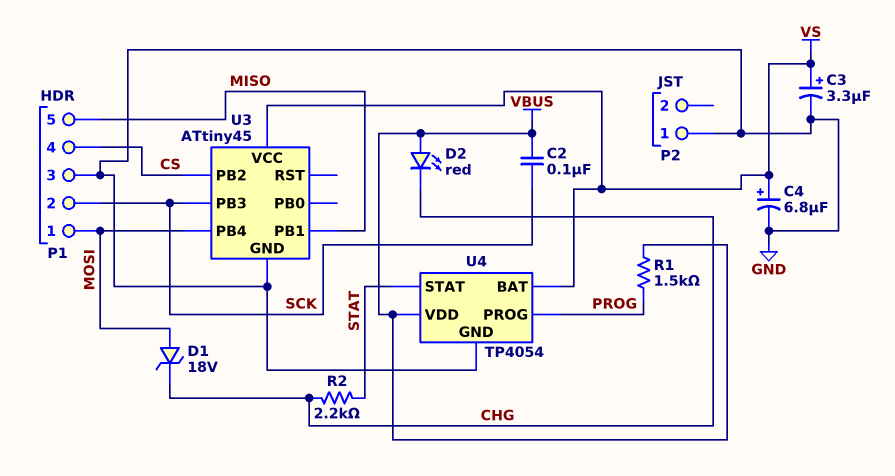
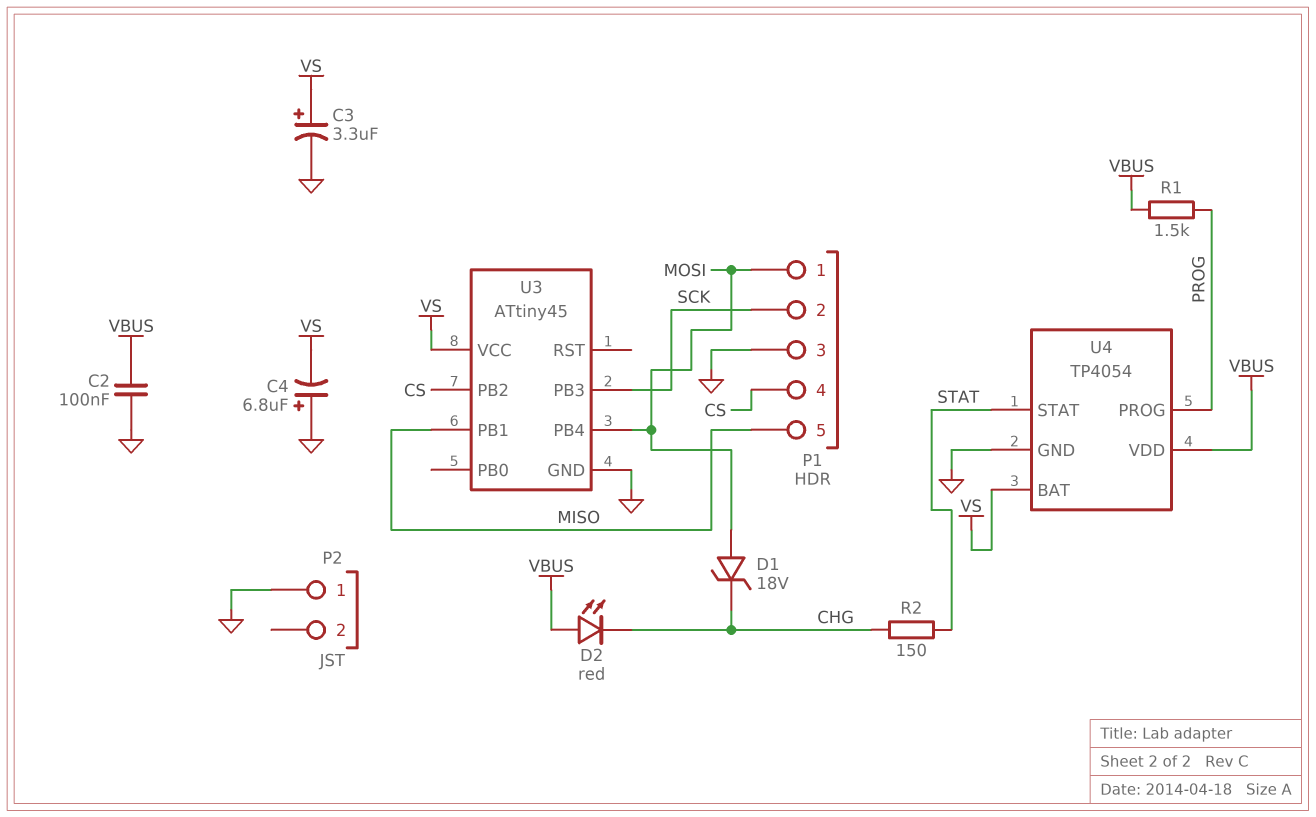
C2: 100nF (SCK, VBUS) -> 100nF (GND, VBUS)
C4: 6.8uF (plus VS, minus GND) -> 6.8uF (plus GND, minus VS)
R2: 2.2k (CHG, STAT) -> 150 (CHG, STAT)

